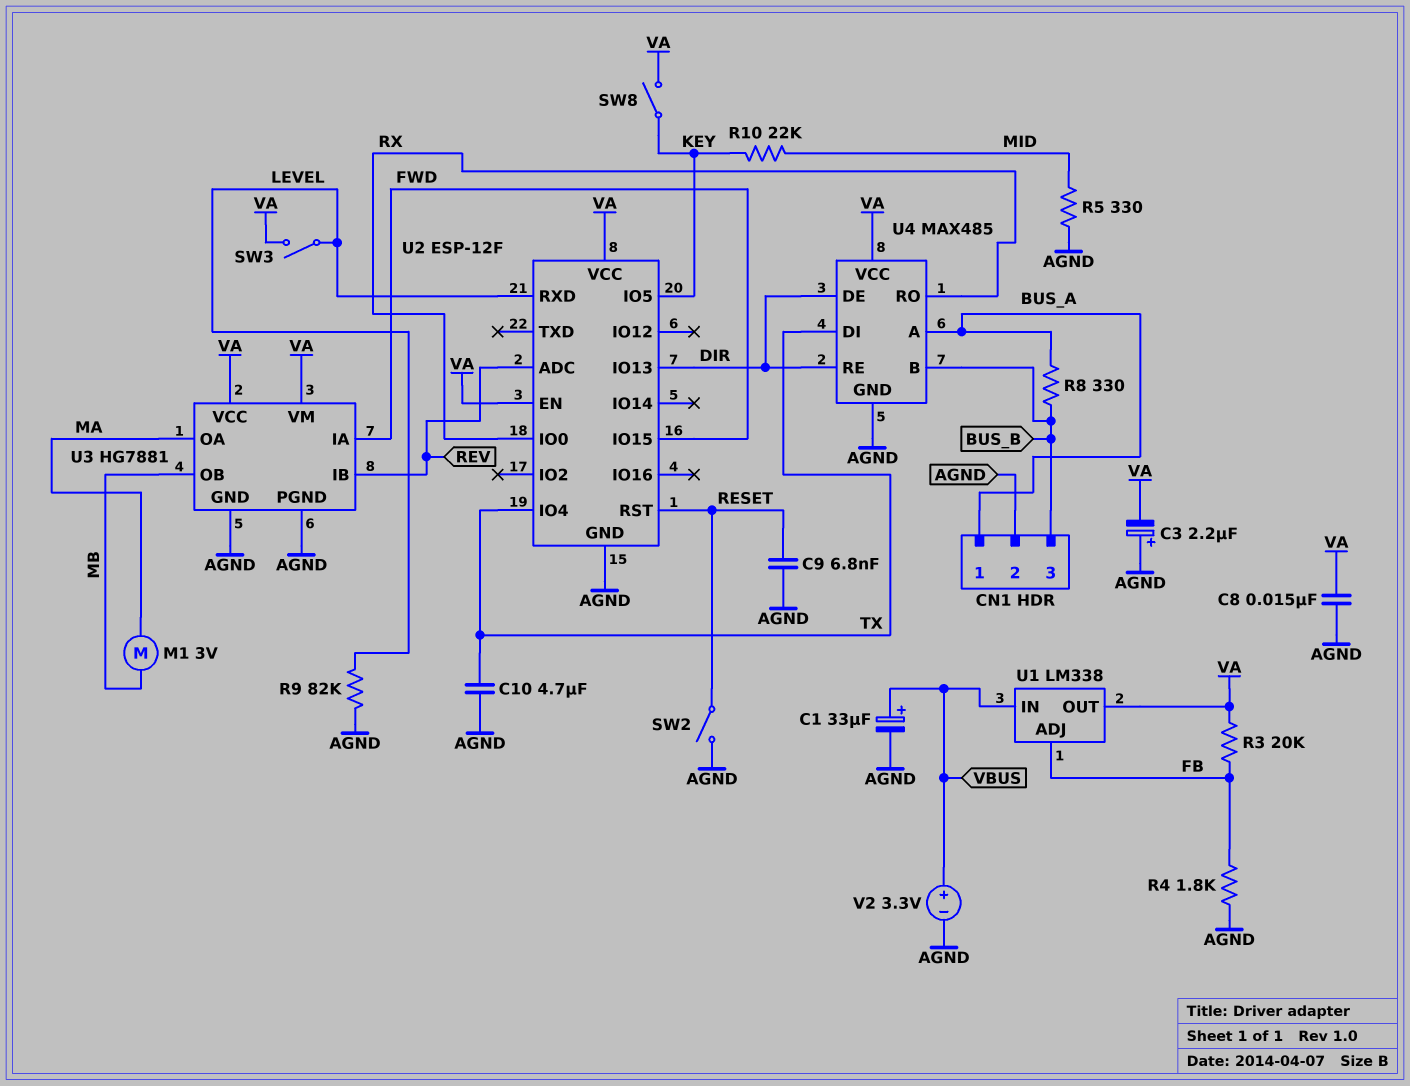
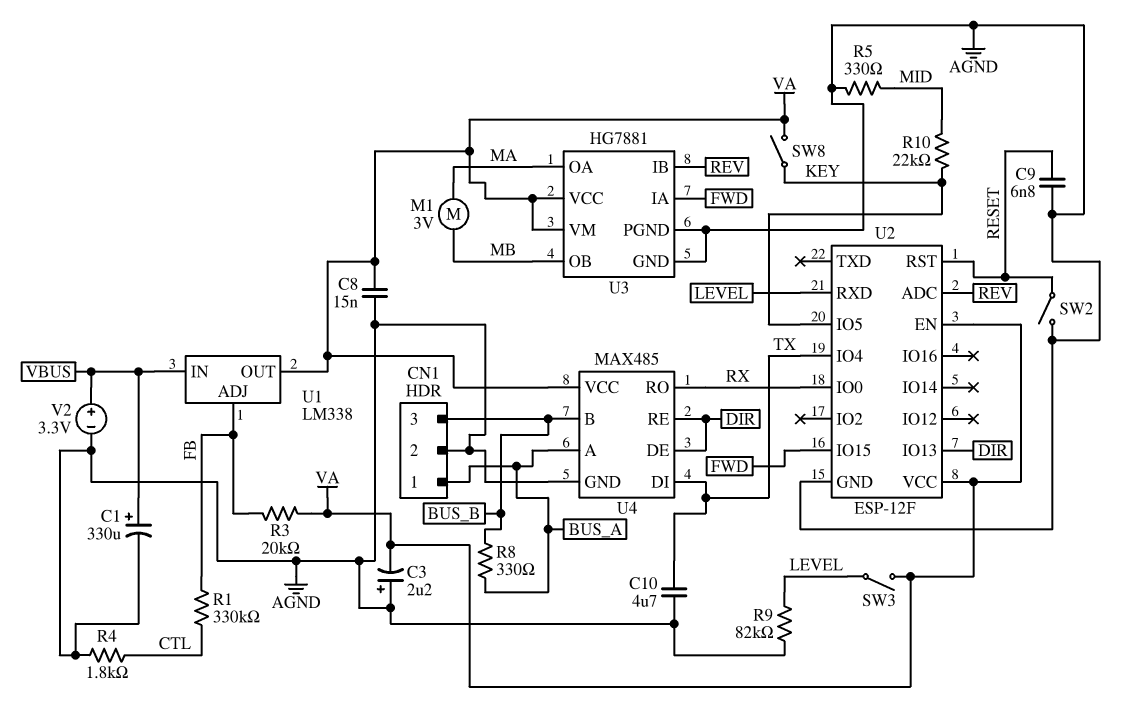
C1: 33uF (plus VBUS, minus AGND) -> 330uF (plus VBUS, minus AGND)
R1: none -> 330k (CTL, FB)
R4: 1.8k (AGND, FB) -> 1.8k (AGND, CTL)

